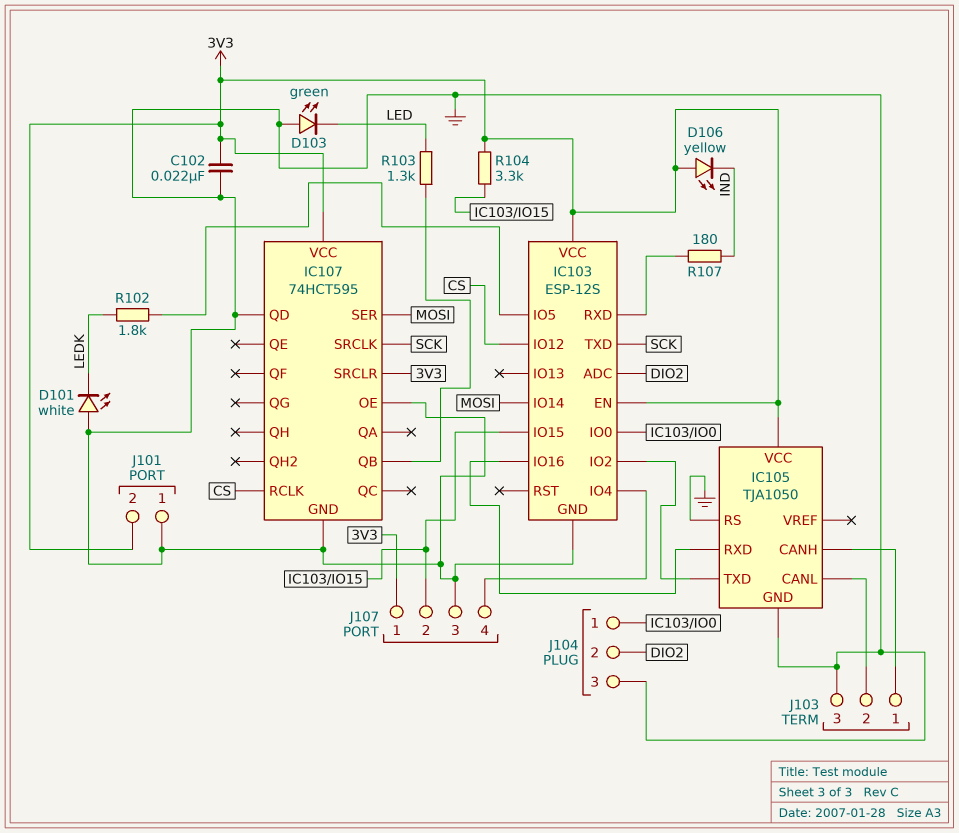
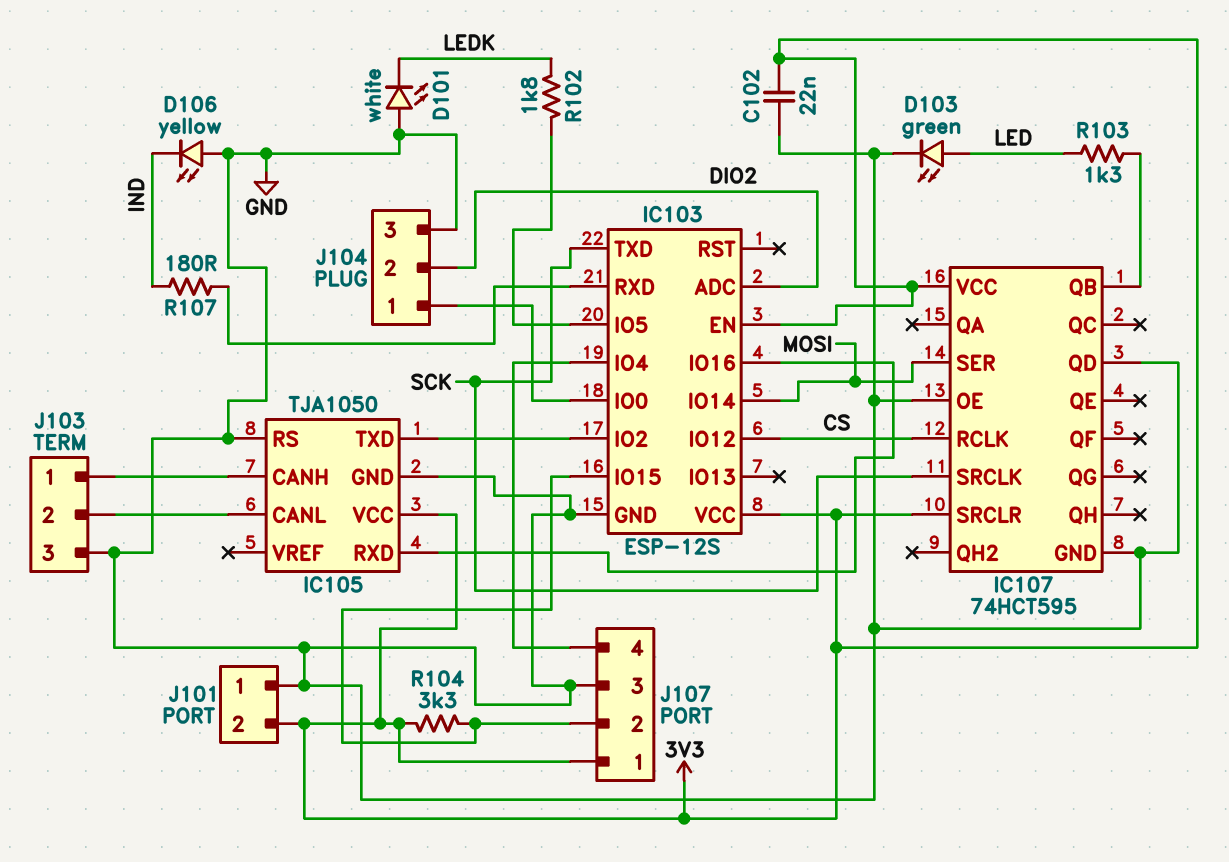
D103: LED green (A GND, K LED) -> LED green (A LED, K GND)
D106: LED yellow (A 3V3, K IND) -> LED yellow (A GND, K IND)

